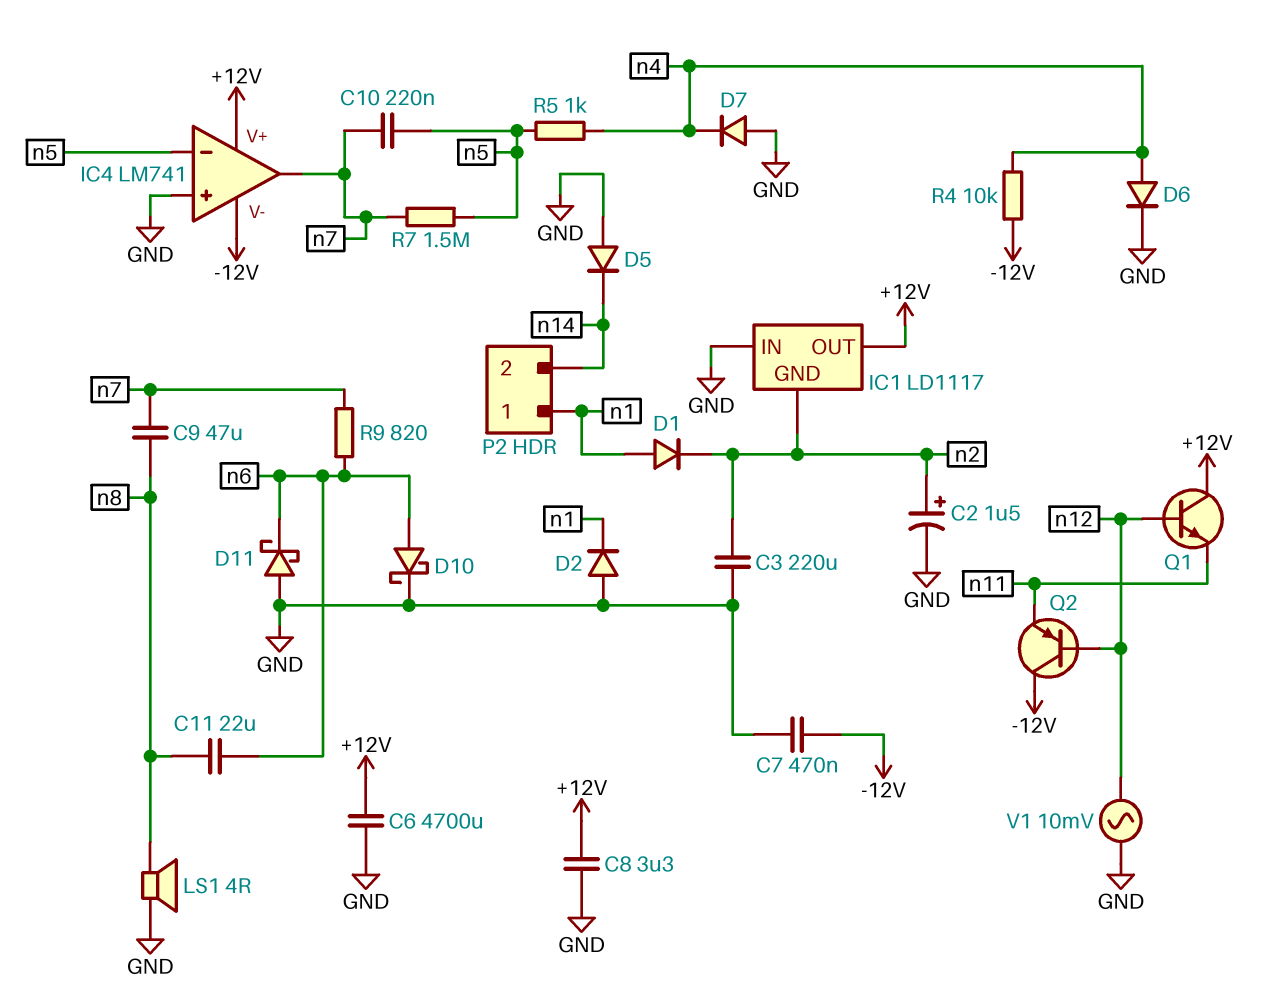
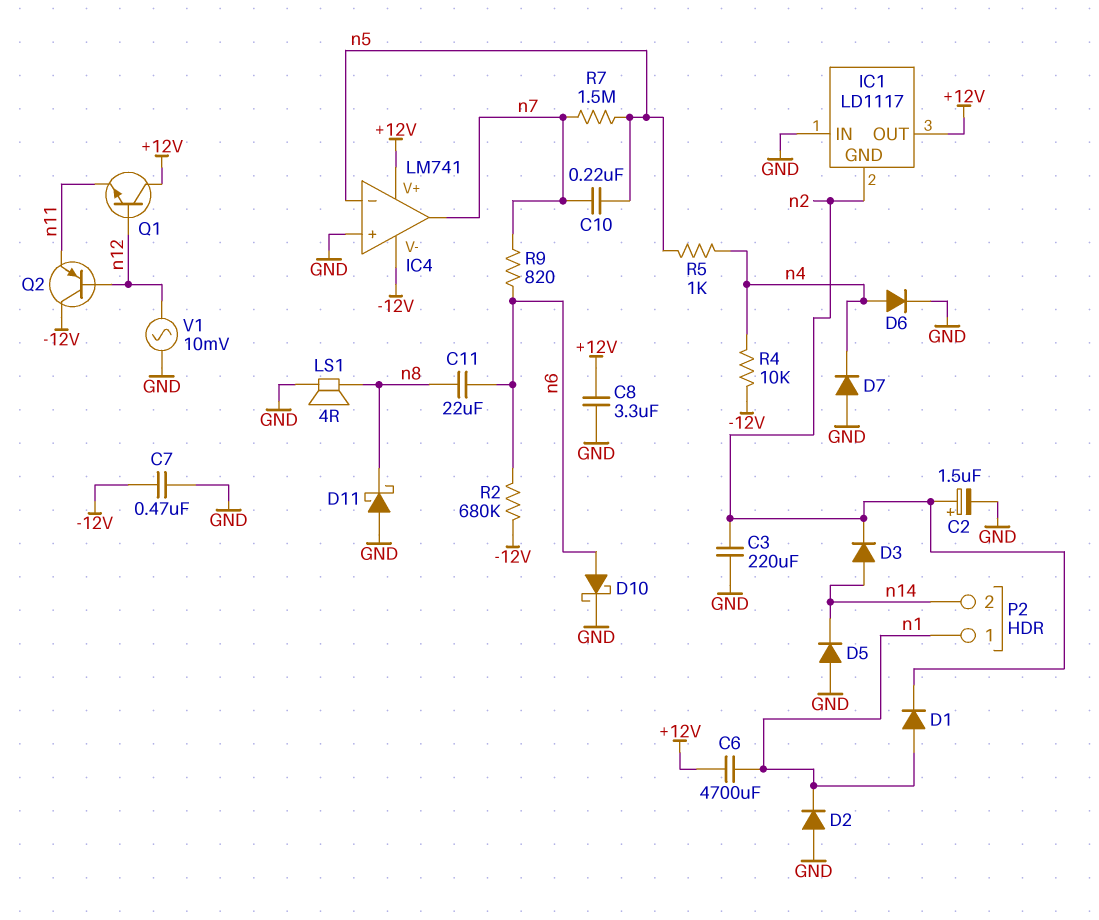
C6: 4700uF (+12V, GND) -> 4700uF (+12V, n1)
C9: 47uF (n7, n8) -> none
D3: none -> diode (A n14, K n2)
D11: schottky (A GND, K n6) -> schottky (A GND, K n8)
R2: none -> 680k (-12V, n6)

